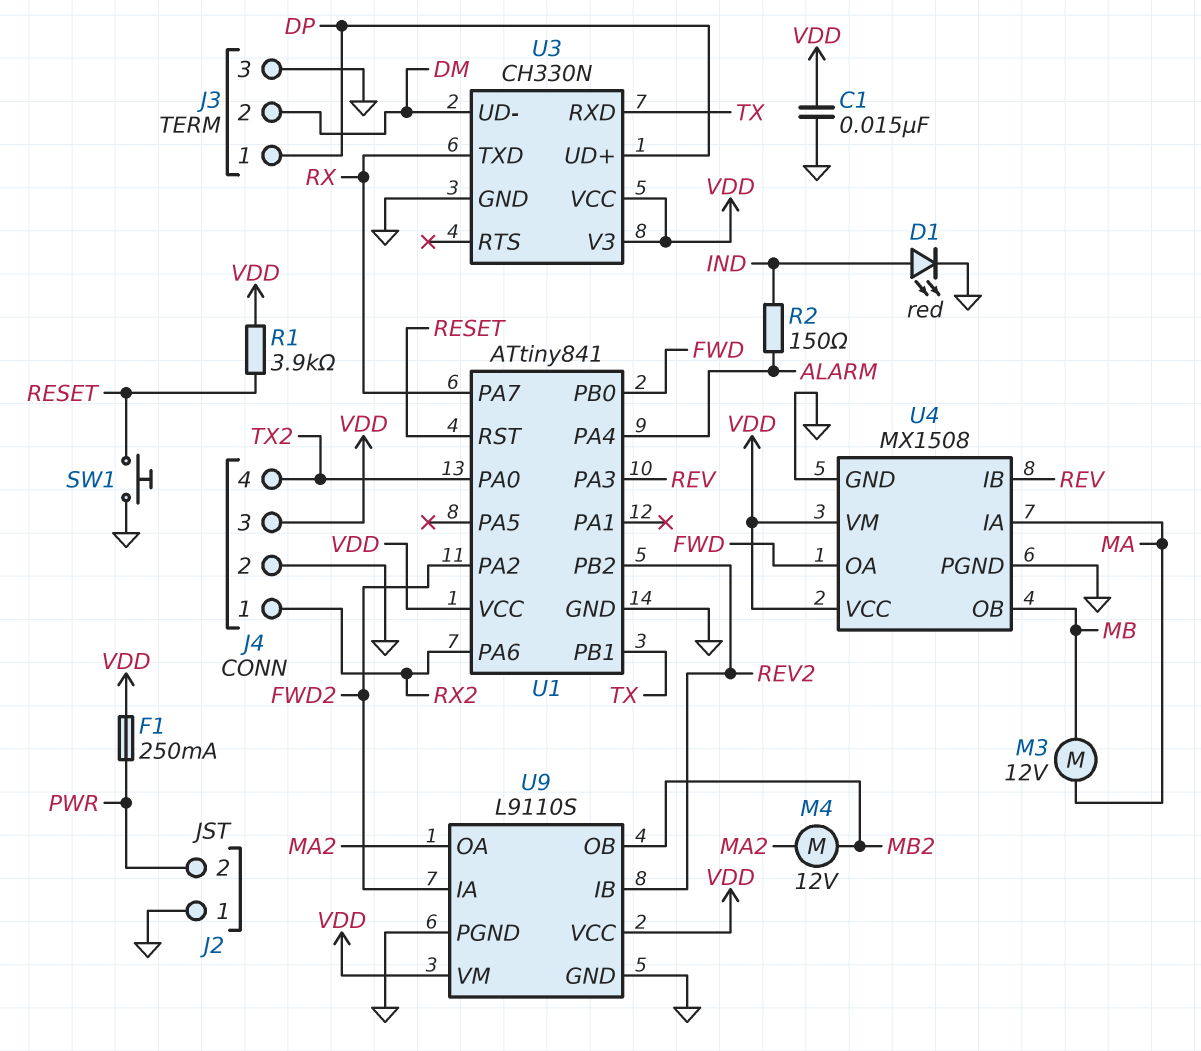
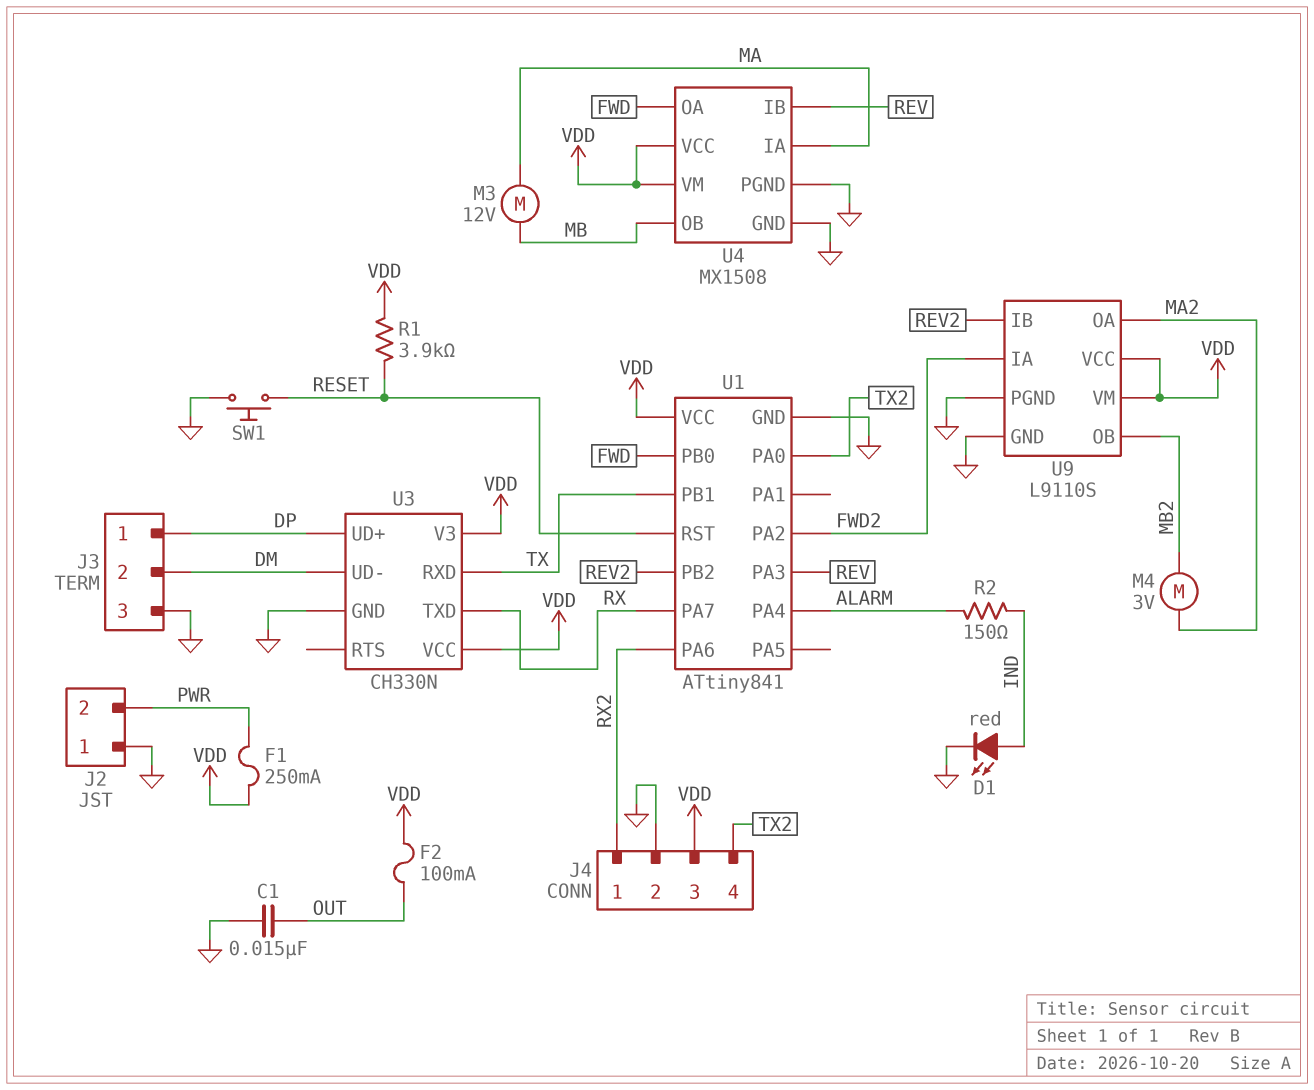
C1: 15nF (GND, VDD) -> 15nF (GND, OUT)
F2: none -> 100mA (OUT, VDD)
M4: motor 12V (MA2, MB2) -> motor 3V (MA2, MB2)

